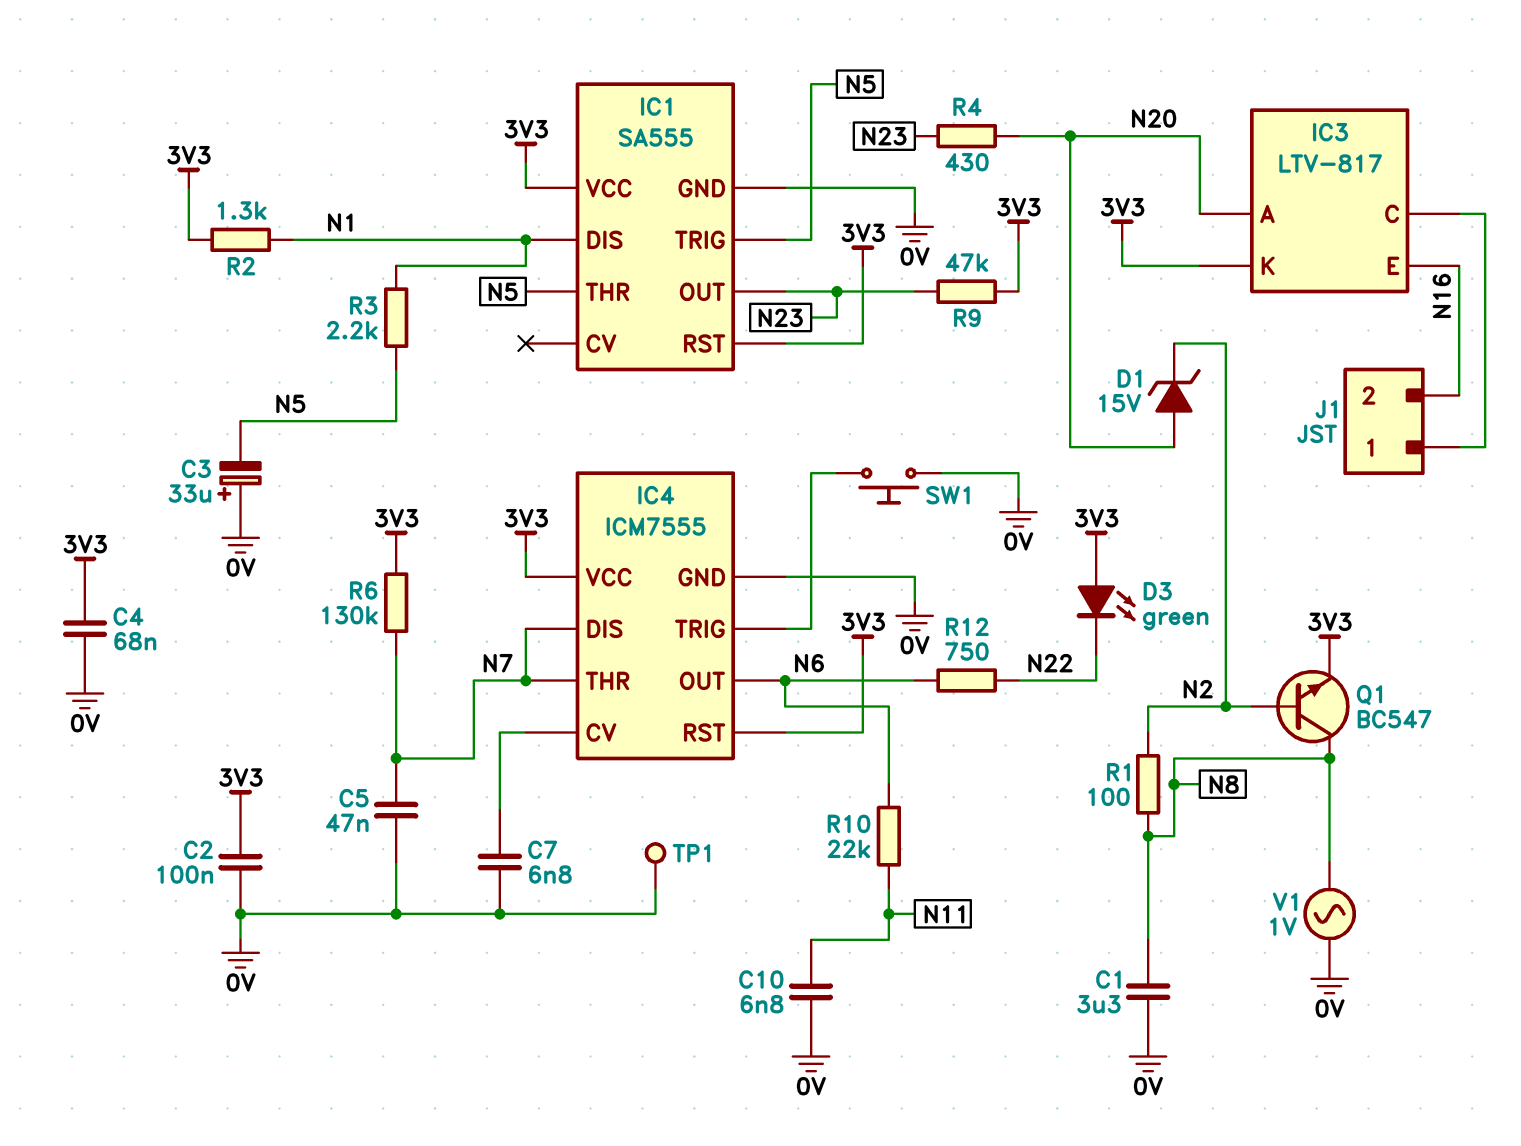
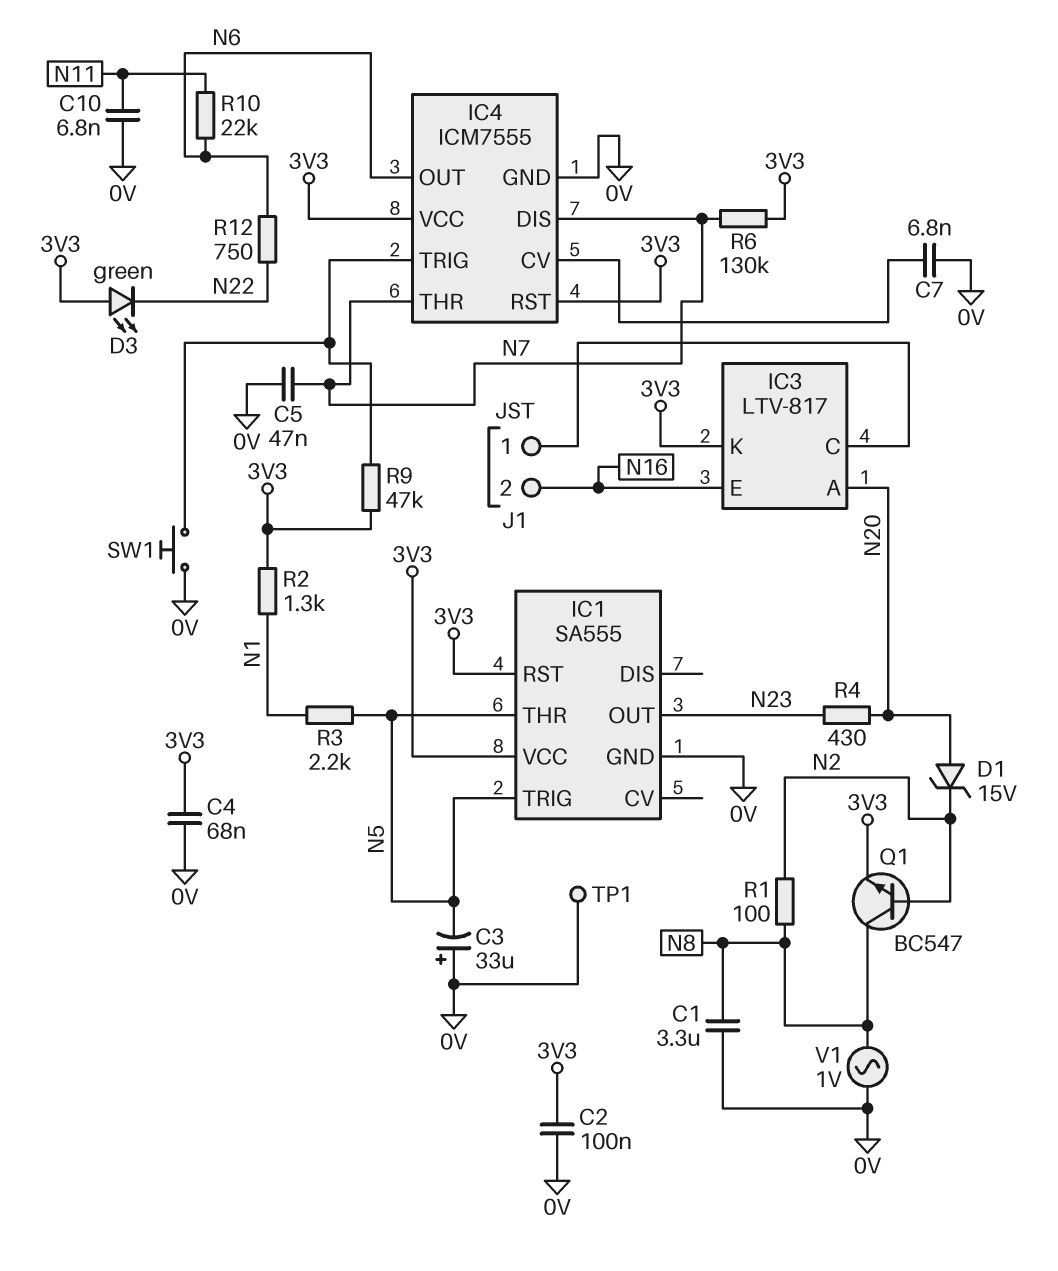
IC1 pin DIS: N1 -> none
R9: 47k (3V3, N23) -> 47k (3V3, IC4/TRIG)

